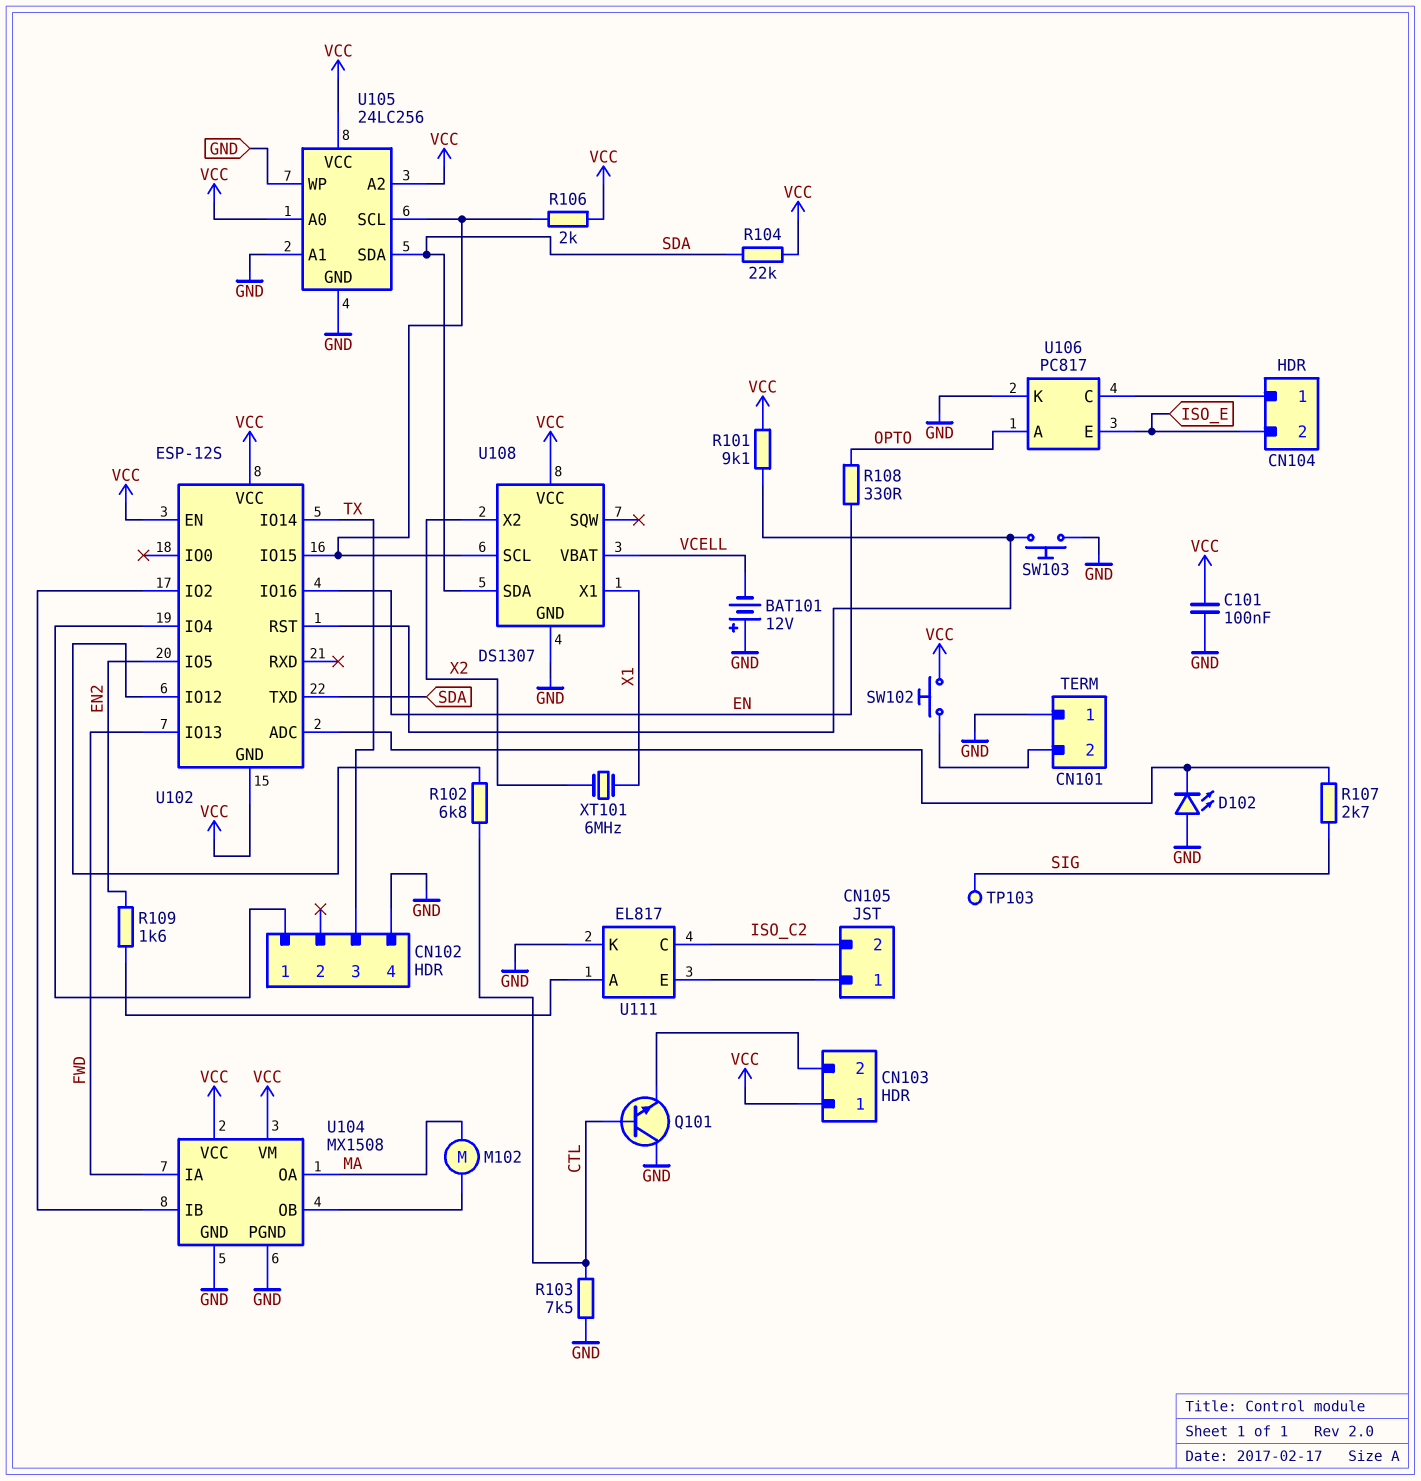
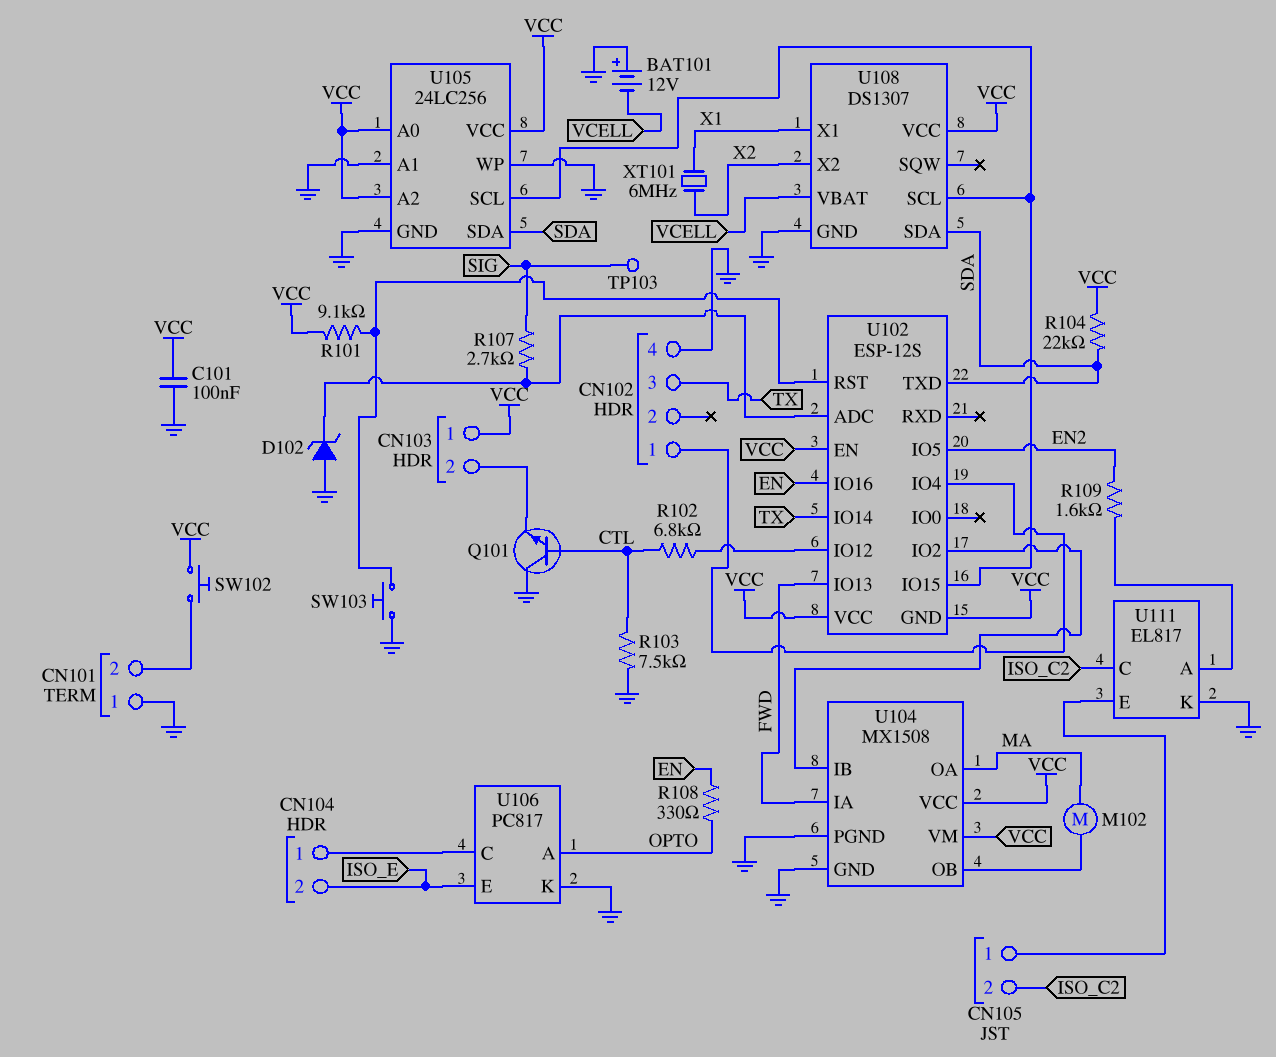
D102: LED (A GND, K U102/ADC) -> zener (A GND, K U102/ADC)
R106: 2k (U102/IO15, VCC) -> none

